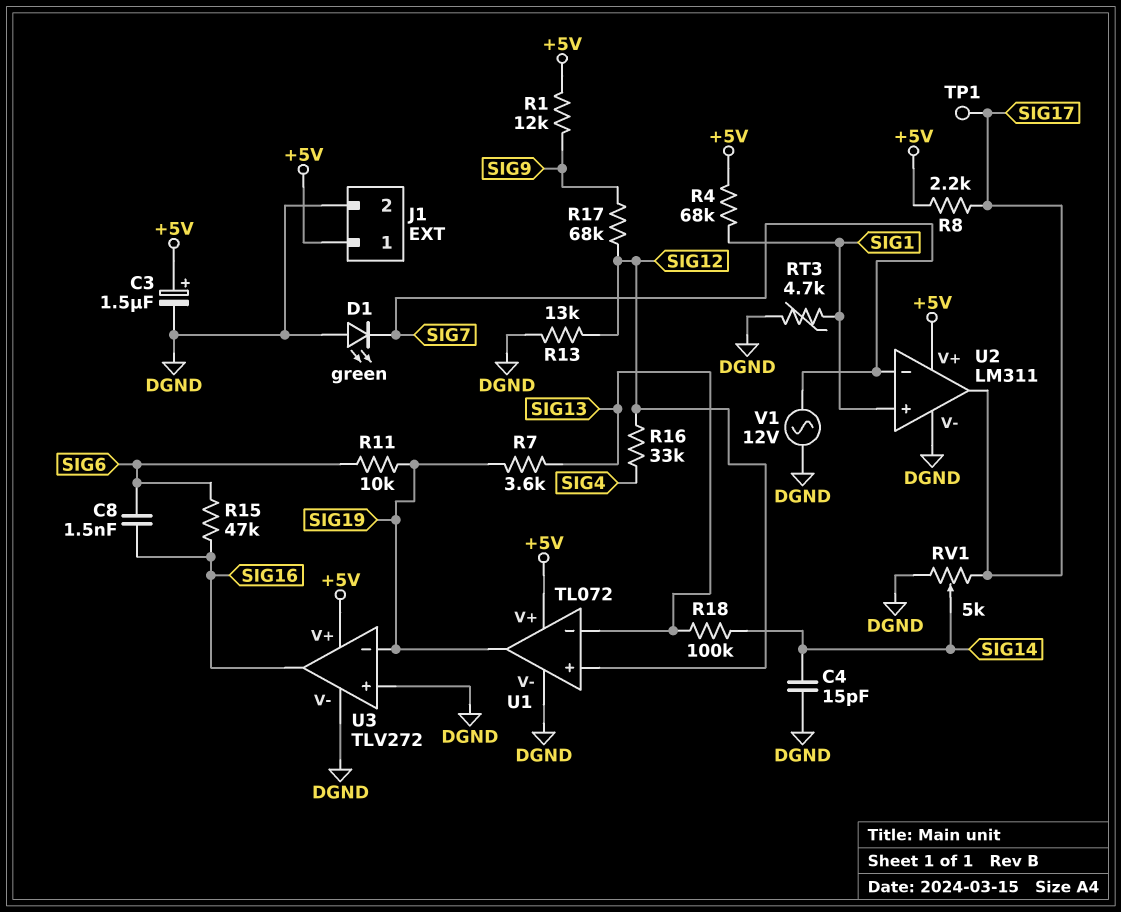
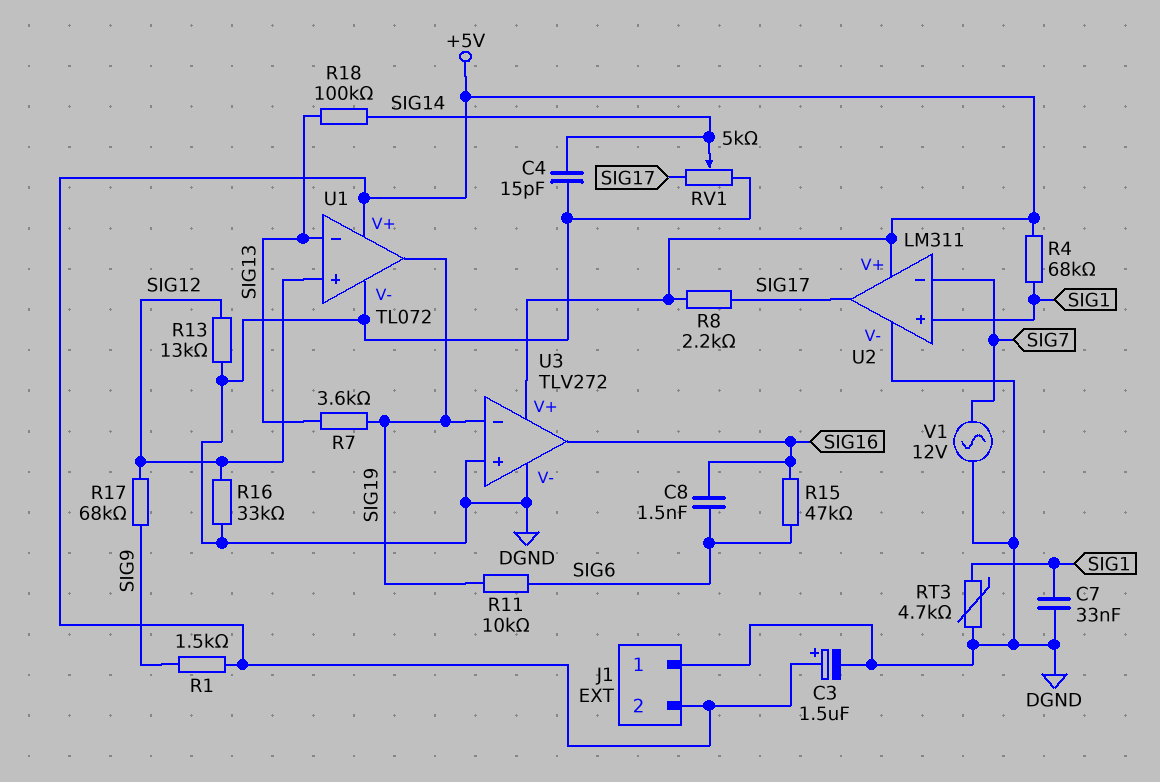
C7: none -> 33nF (DGND, SIG1)
D1: LED green (A DGND, K SIG7) -> none
J1 pin 1: +5V -> DGND
J1 pin 2: DGND -> +5V
R1: 12k (+5V, SIG9) -> 1.5k (+5V, SIG9)
R16: 33k (SIG4, SIG12) -> 33k (DGND, SIG12)
TP1: test point (SIG17) -> none

